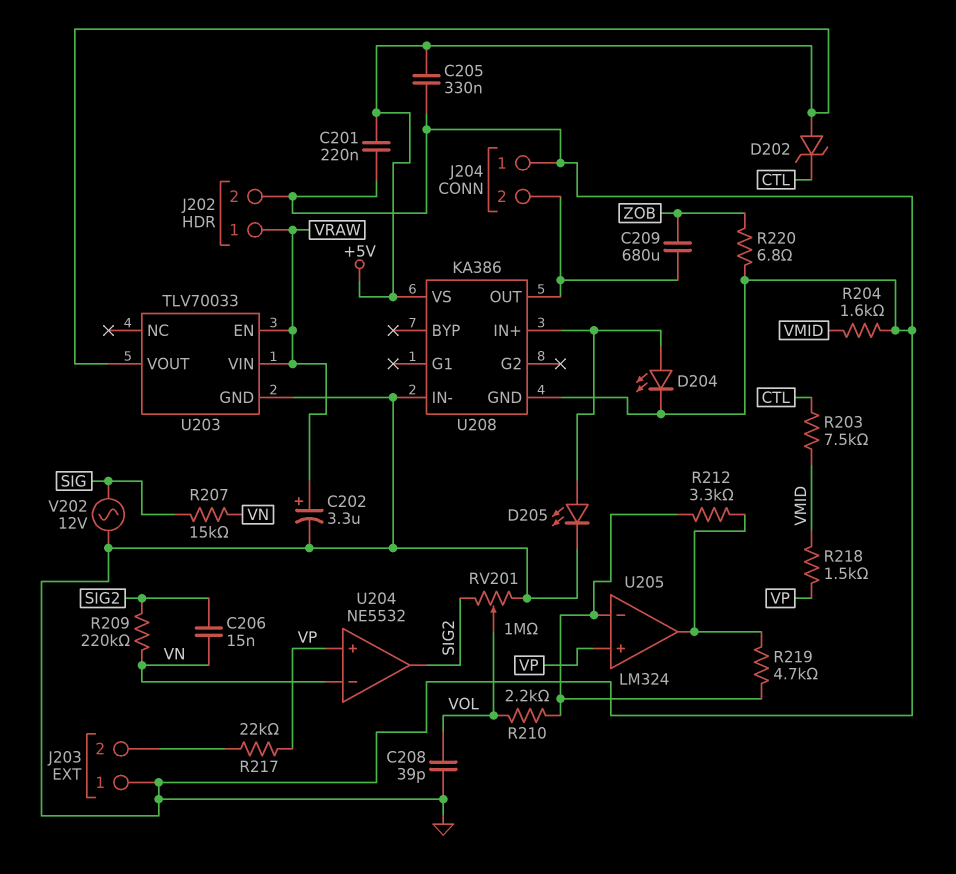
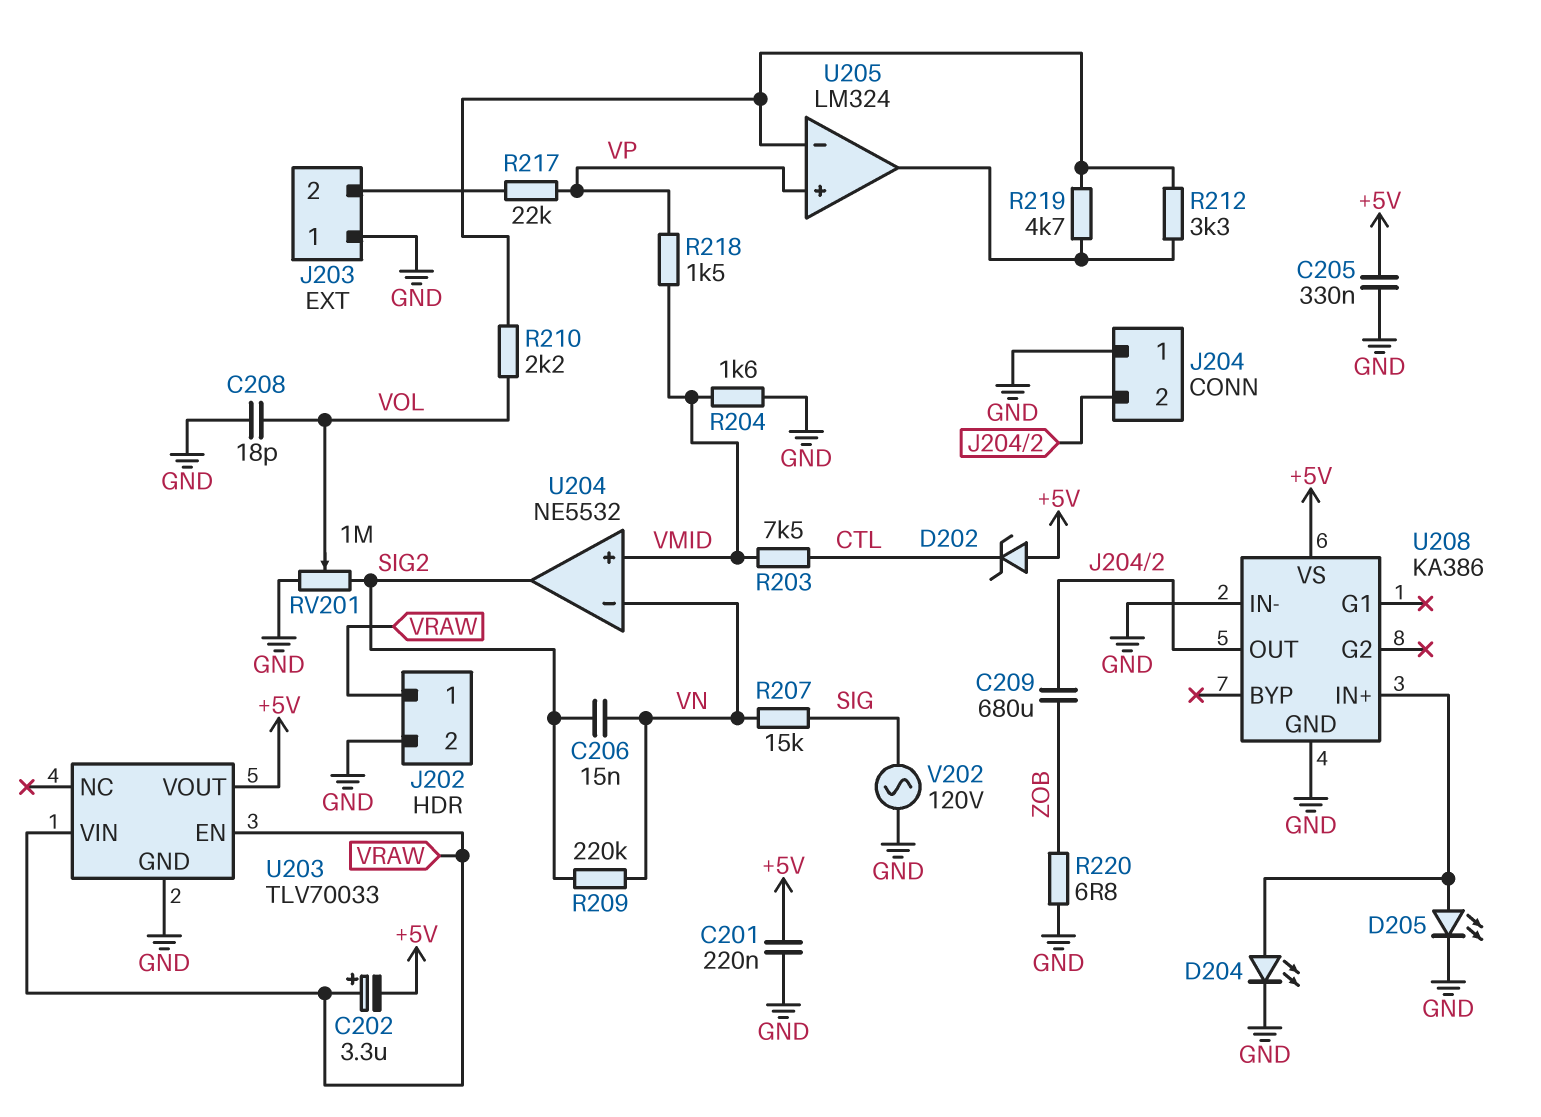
C202: 3.3uF (plus VRAW, minus GND) -> 3.3uF (plus VRAW, minus +5V)
C208: 39pF (GND, VOL) -> 18pF (GND, VOL)
U204 pin in+: VP -> VMID
V202: AC 12V (GND, SIG) -> AC 120V (GND, SIG)

